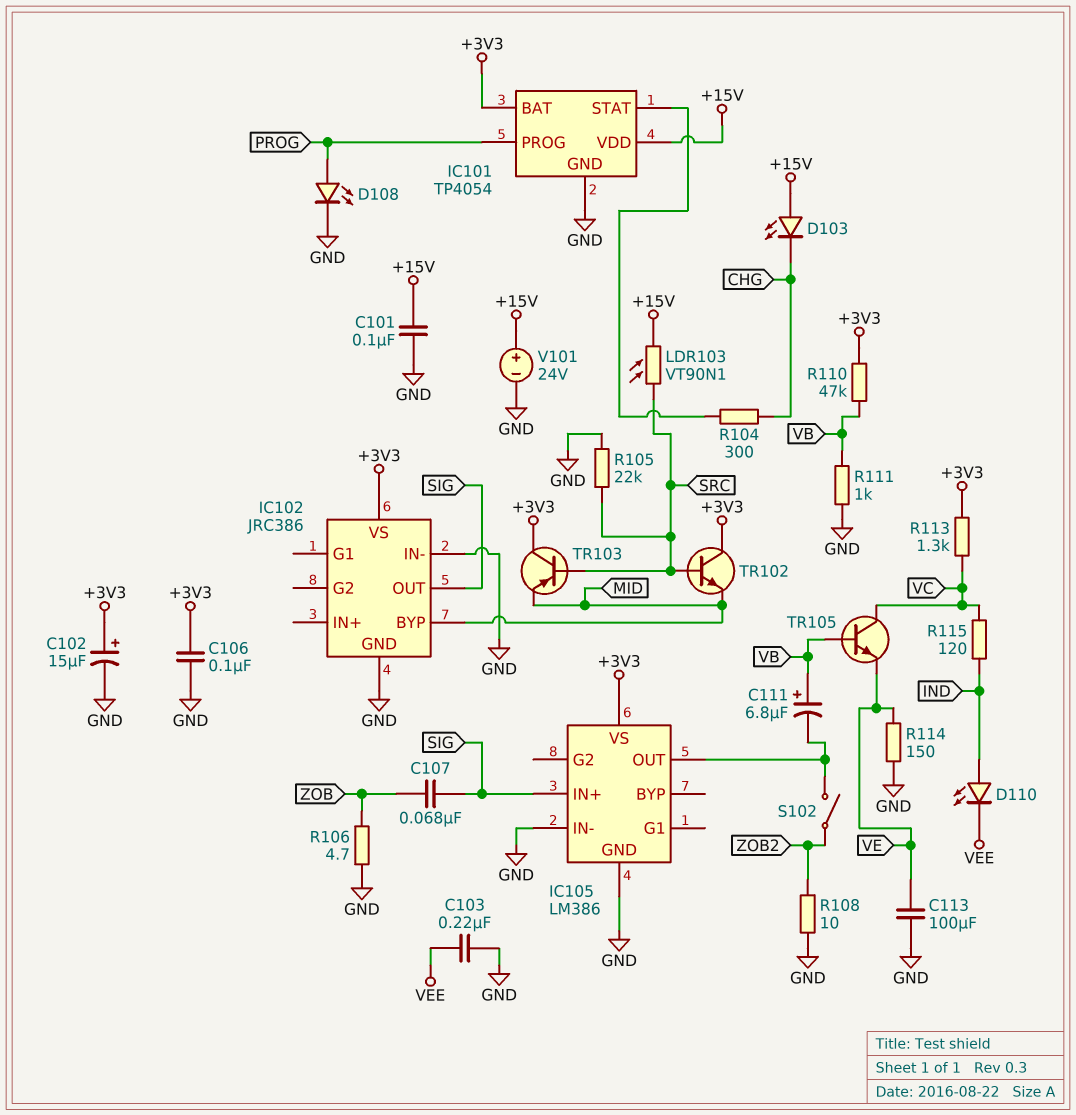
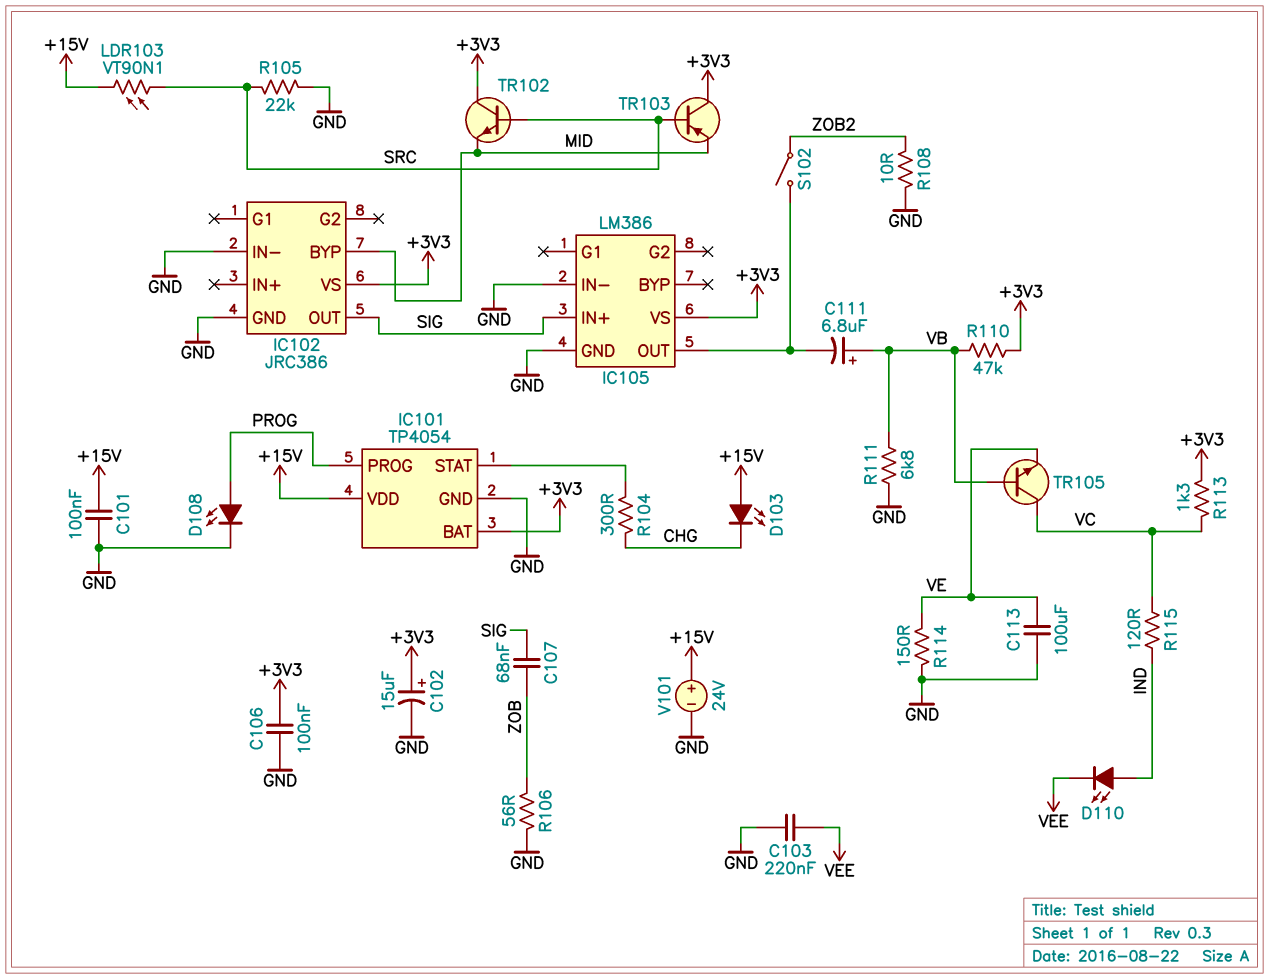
R106: 4.7 (GND, ZOB) -> 56 (GND, ZOB)
R111: 1k (GND, VB) -> 6.8k (GND, VB)

